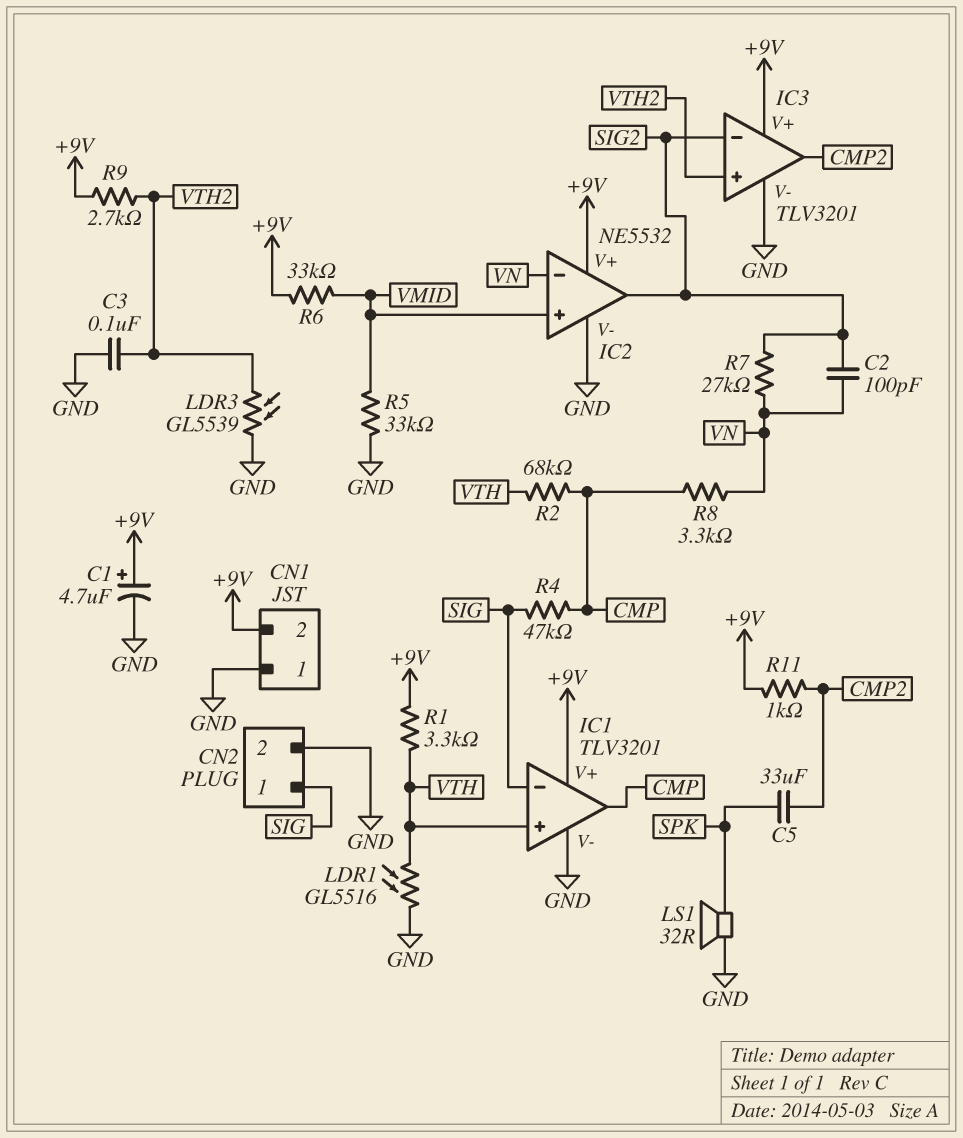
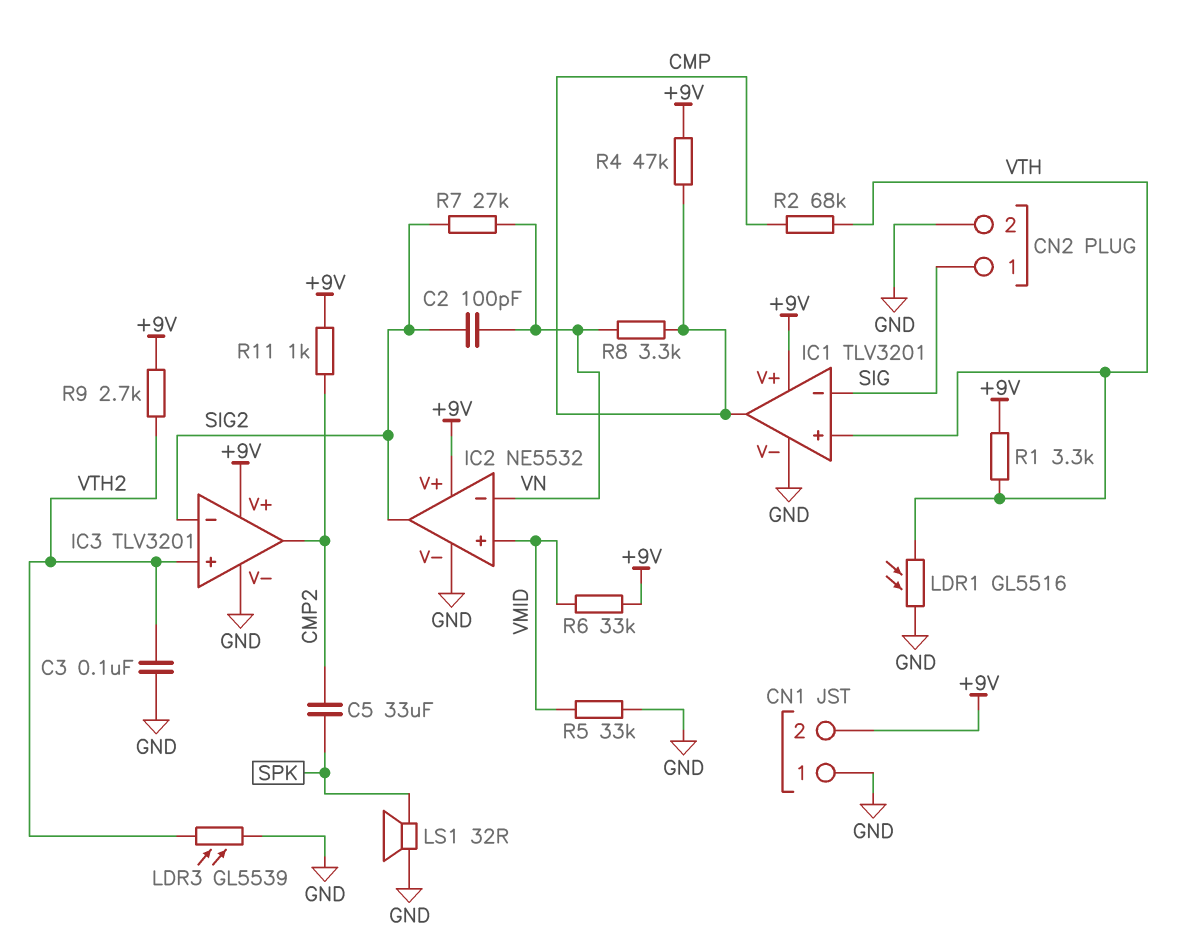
C1: 4.7uF (plus +9V, minus GND) -> none
R4: 47k (CMP, SIG) -> 47k (+9V, CMP)

